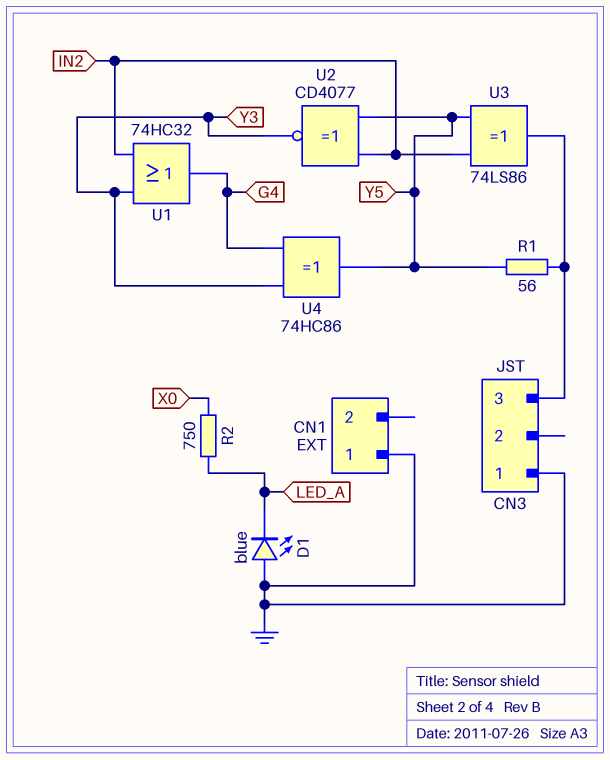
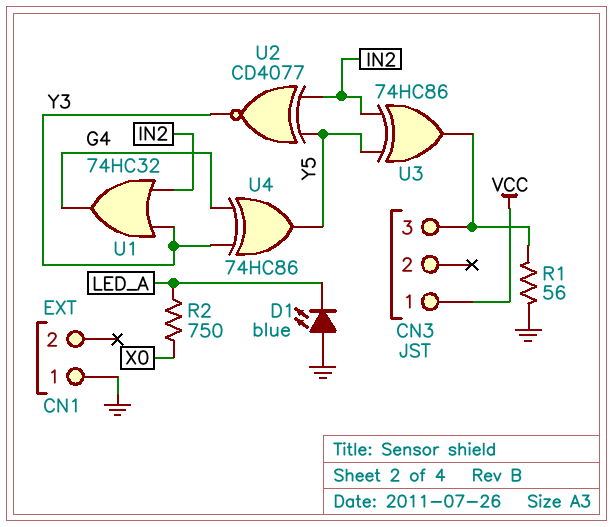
CN3 pin 1: GND -> VCC
R1: 56 (CN3/3, Y5) -> 56 (CN3/3, GND)
U3: XOR 74LS86 (in IN2, in Y5, out CN3/3) -> XOR 74HC86 (in IN2, in Y5, out CN3/3)

